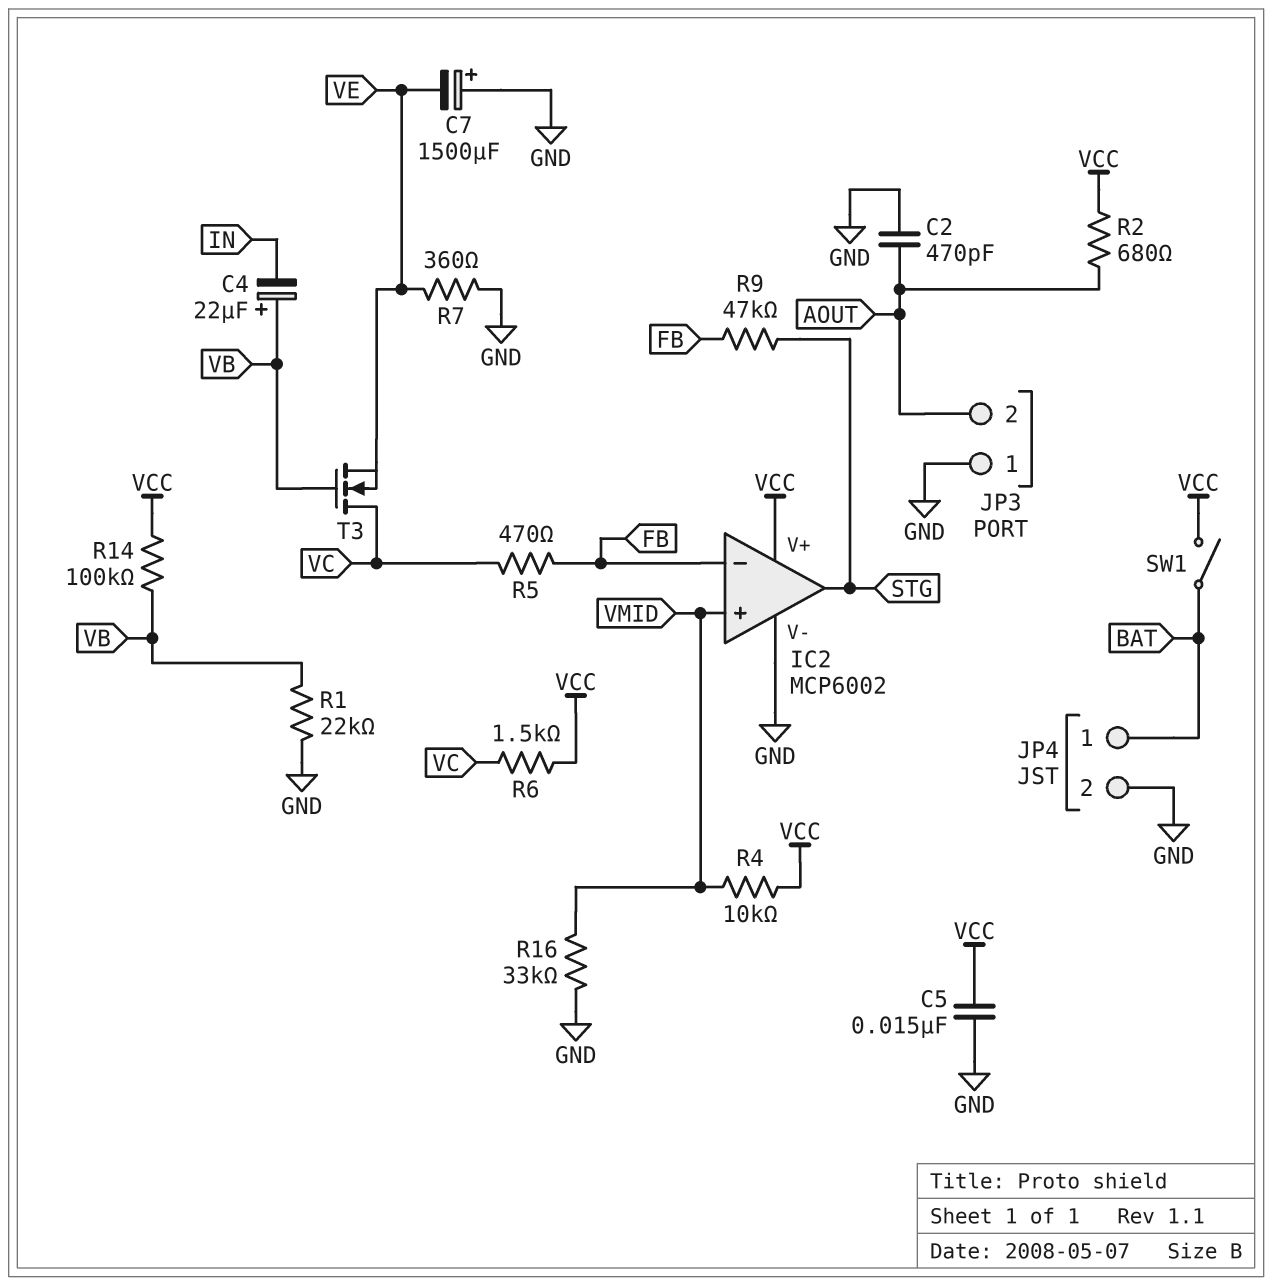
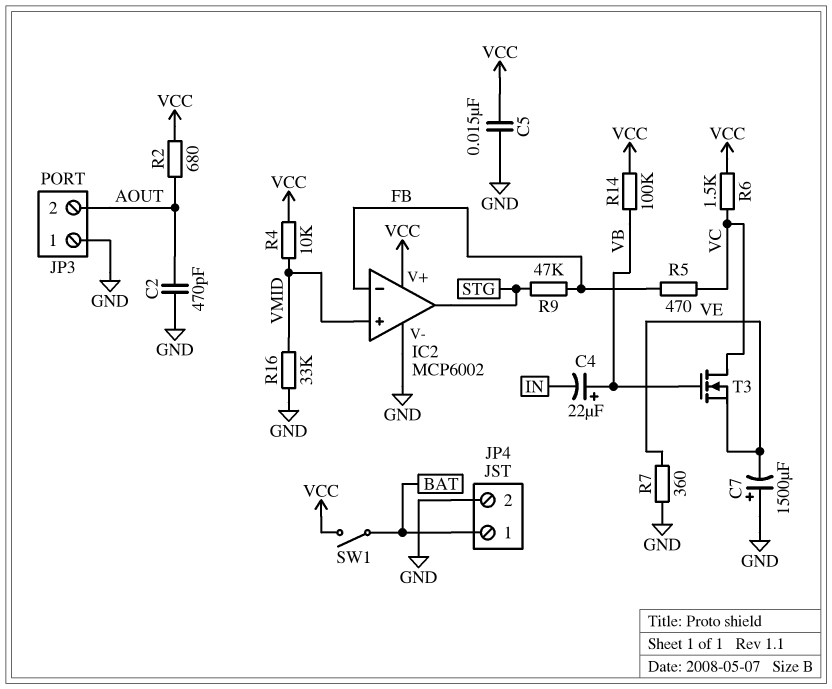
R1: 22k (GND, VB) -> none

